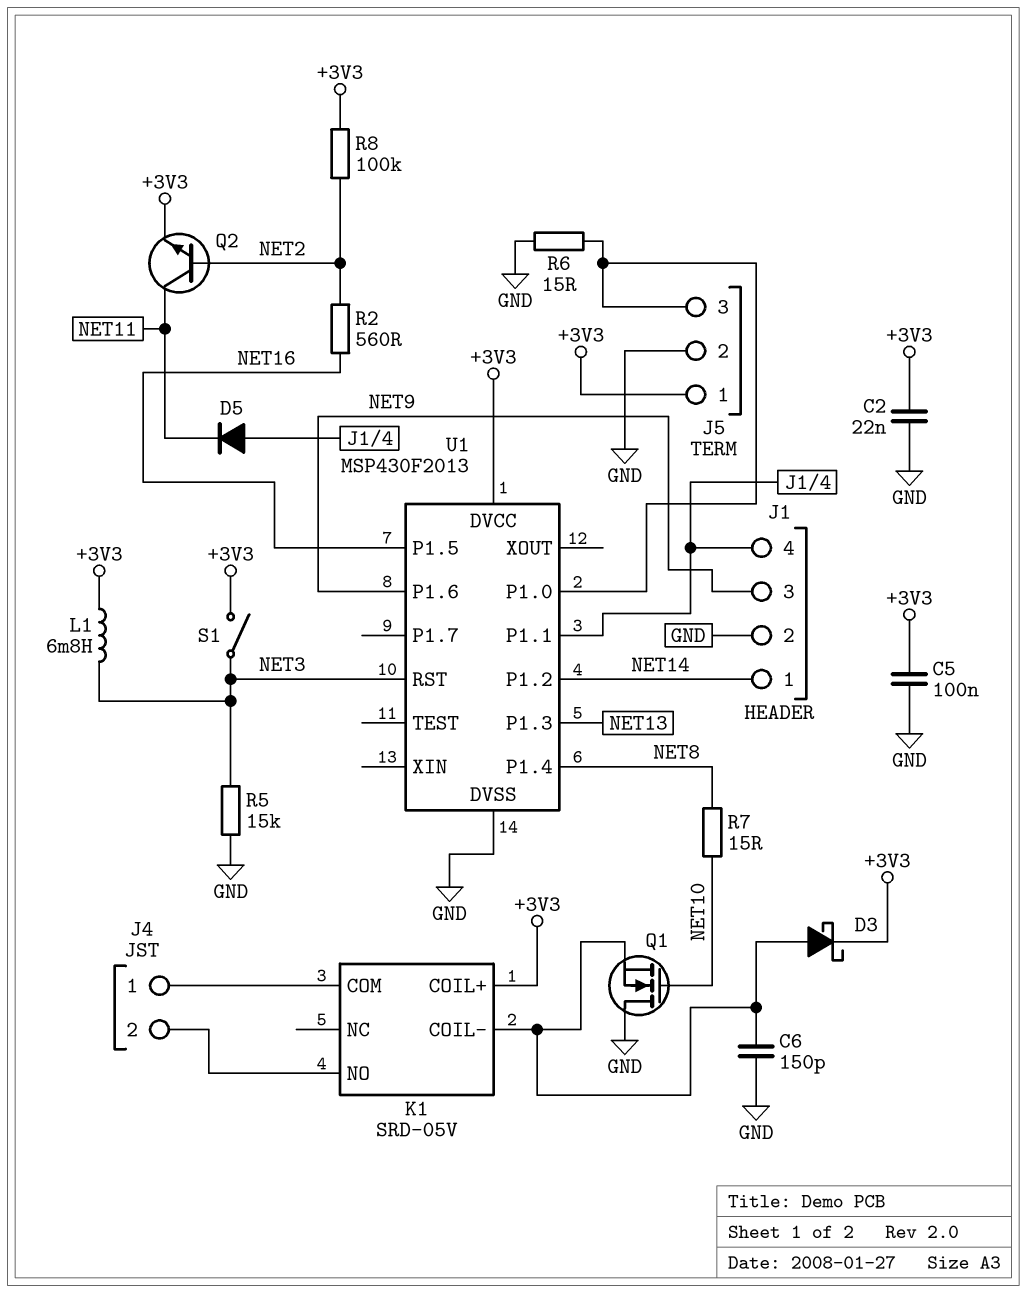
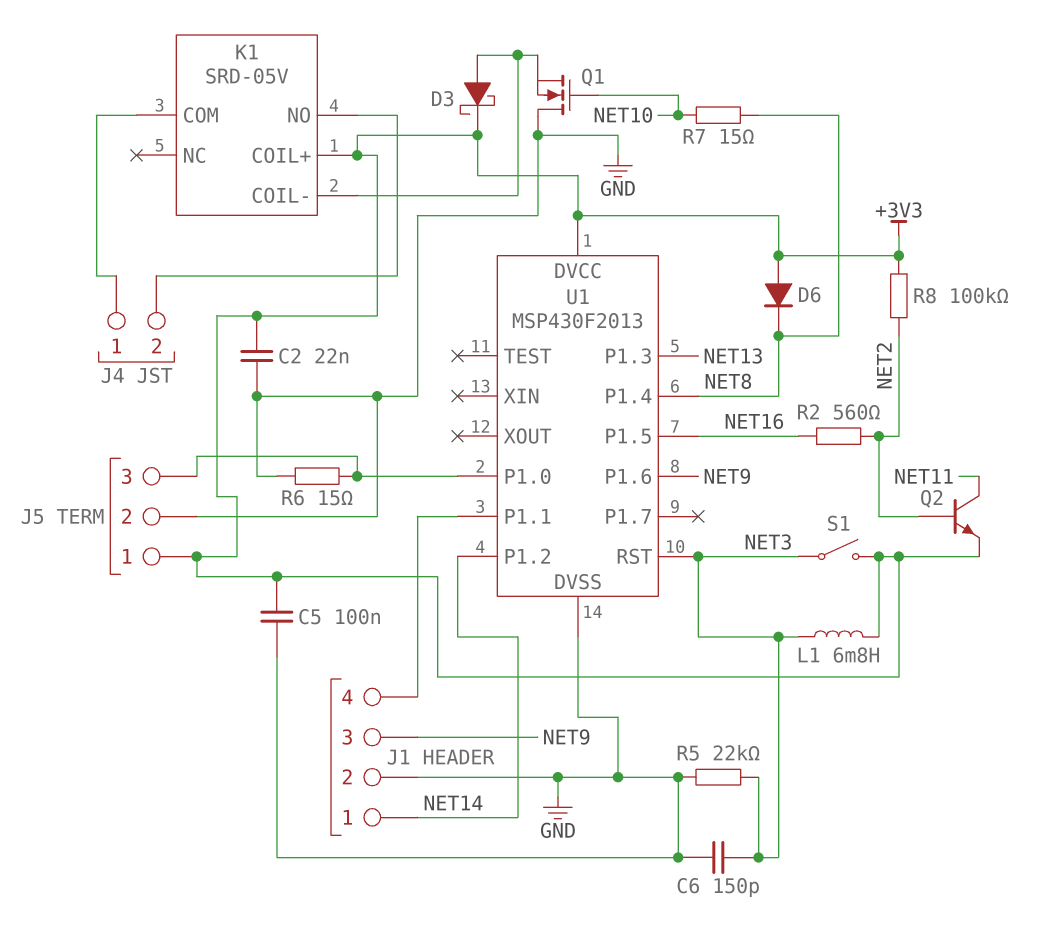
C6: 150pF (GND, K1/COIL-) -> 150pF (GND, NET3)
D5: diode (A J1/4, K NET11) -> none
D6: none -> diode (A +3V3, K NET8)
R5: 15k (GND, NET3) -> 22k (GND, NET3)

